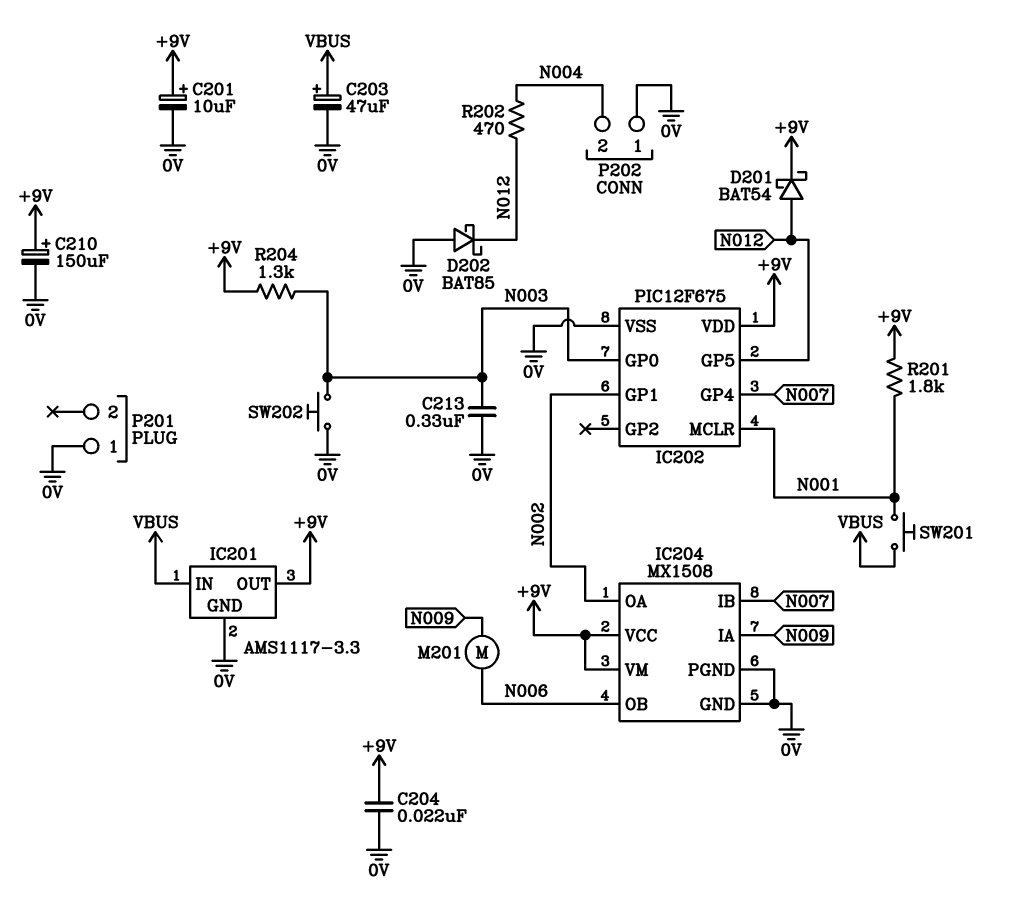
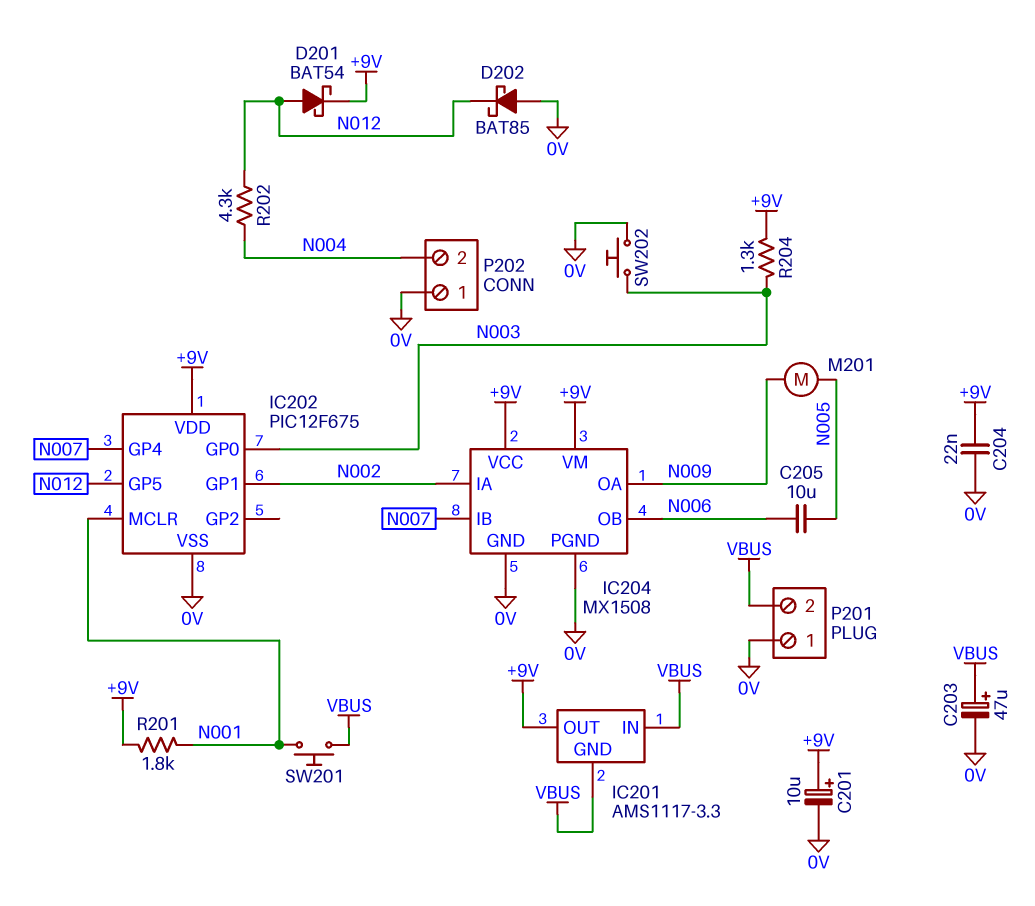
C205: none -> 10uF (N005, N006)
C210: 150uF (plus +9V, minus 0V) -> none
C213: 330nF (0V, N003) -> none
IC201 pin GND: 0V -> VBUS
IC204 pin IA: N009 -> N002
IC204 pin OA: N002 -> N009
M201: motor (N006, N009) -> motor (N005, N009)
P201 pin 2: none -> VBUS
R202: 470 (N004, N012) -> 4.3k (N004, N012)

